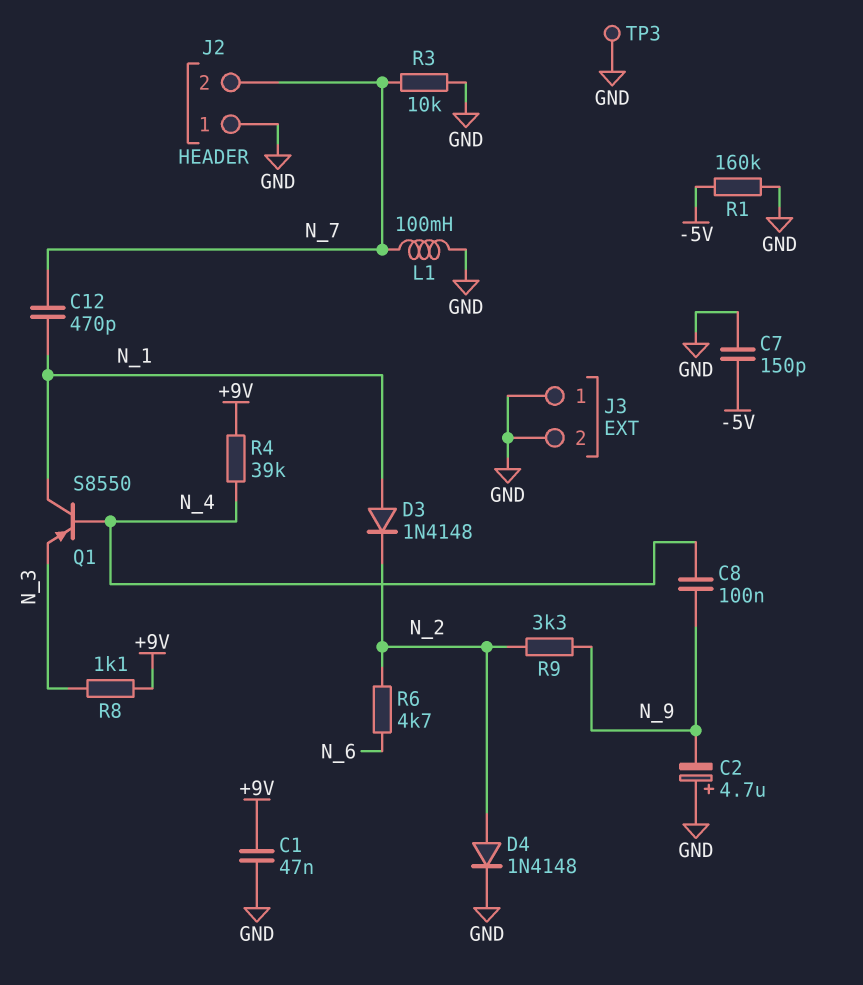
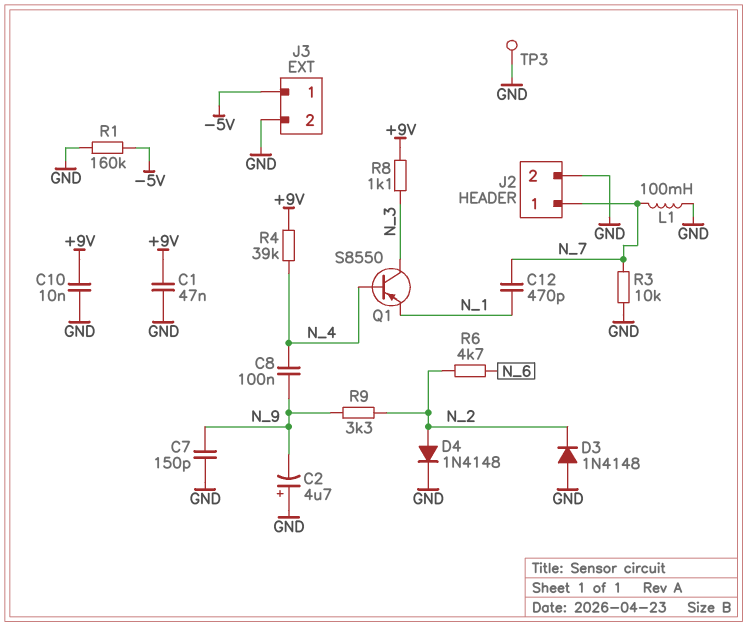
C7: 150pF (-5V, GND) -> 150pF (GND, N_9)
C10: none -> 10nF (+9V, GND)
D3: diode 1N4148 (A N_1, K N_2) -> diode 1N4148 (A GND, K N_2)
J2 pin 1: GND -> N_7
J2 pin 2: N_7 -> GND
J3 pin 1: GND -> -5V
Q1: PNP S8550 (B N_4, C N_1, E N_3) -> PNP S8550 (B N_4, C N_3, E N_1)

